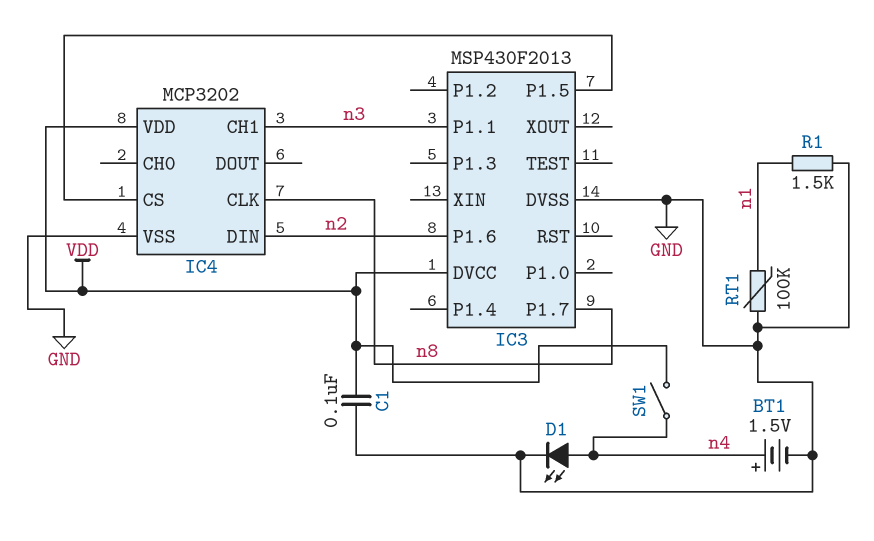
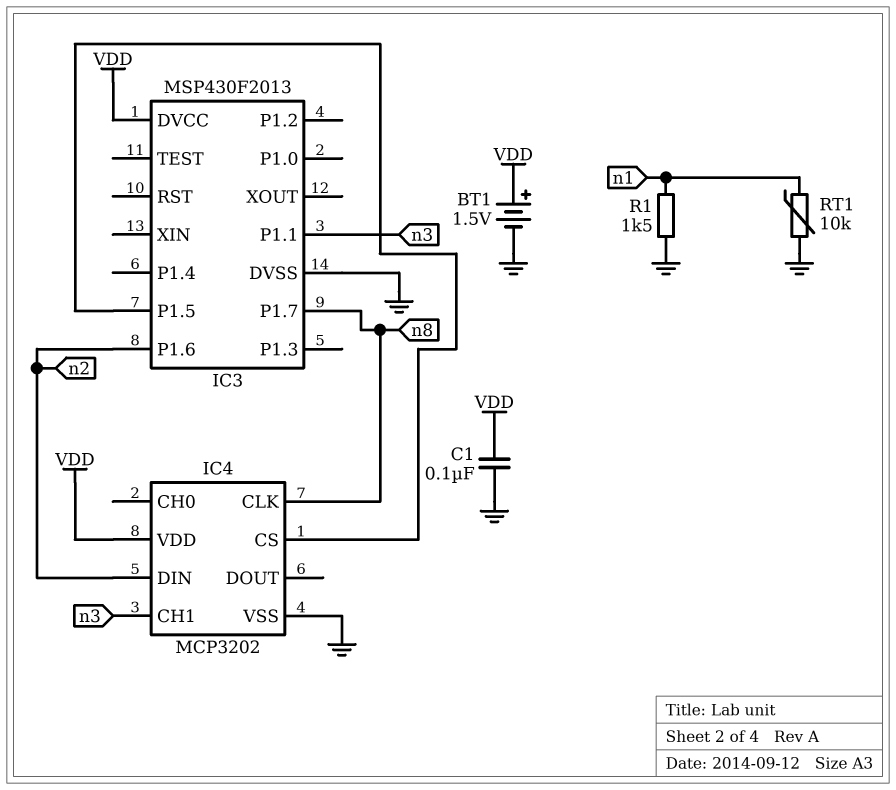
BT1: 1.5V (plus n4, minus GND) -> 1.5V (plus VDD, minus GND)
D1: LED (A n4, K GND) -> none
RT1: 100k (GND, n1) -> 10k (GND, n1)
SW1: switch (VDD, n4) -> none

